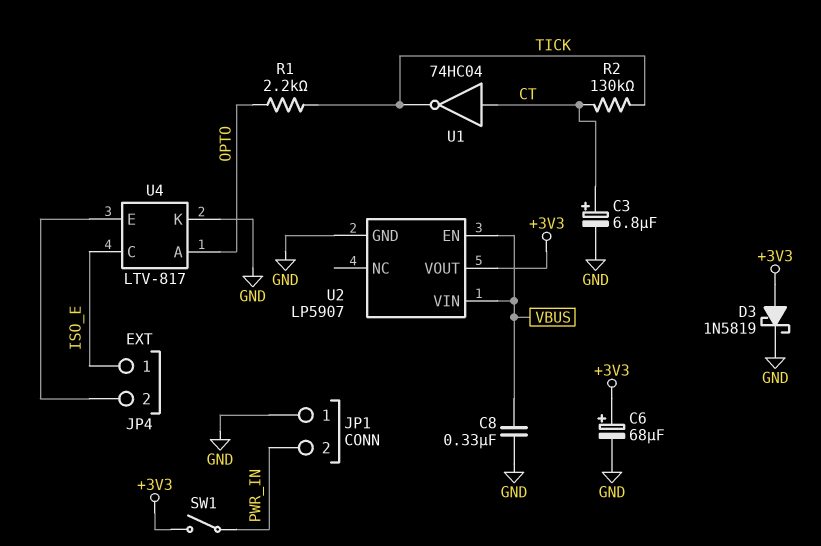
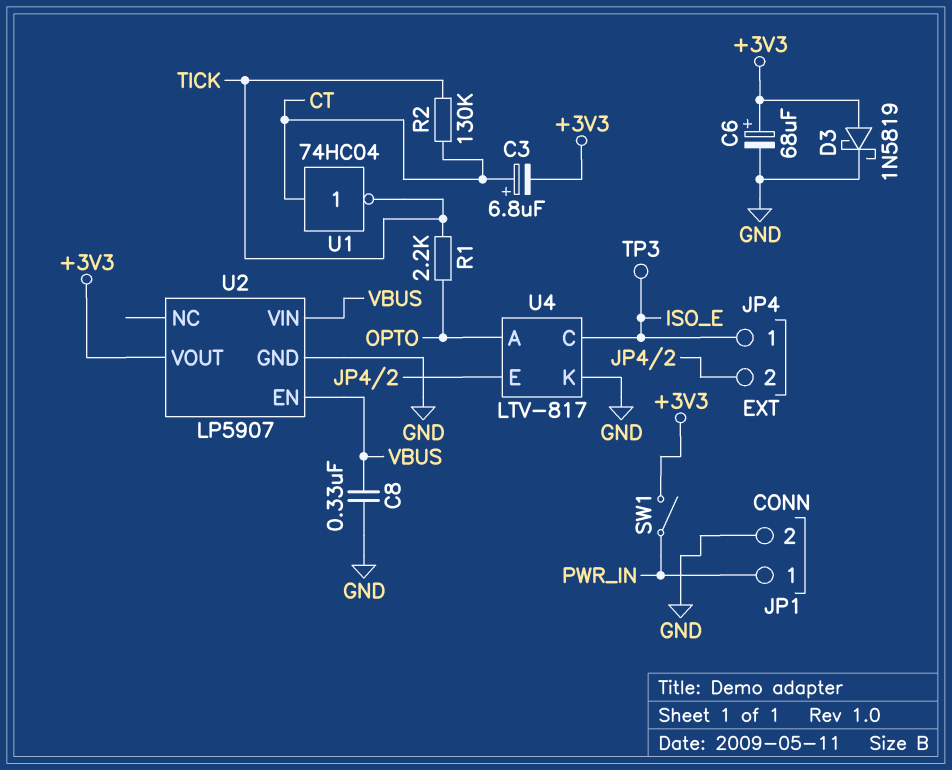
C3: 6.8uF (plus CT, minus GND) -> 6.8uF (plus CT, minus +3V3)
JP1 pin 1: GND -> PWR_IN
JP1 pin 2: PWR_IN -> GND
TP3: none -> test point (ISO_E)

